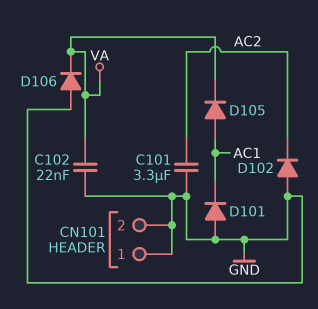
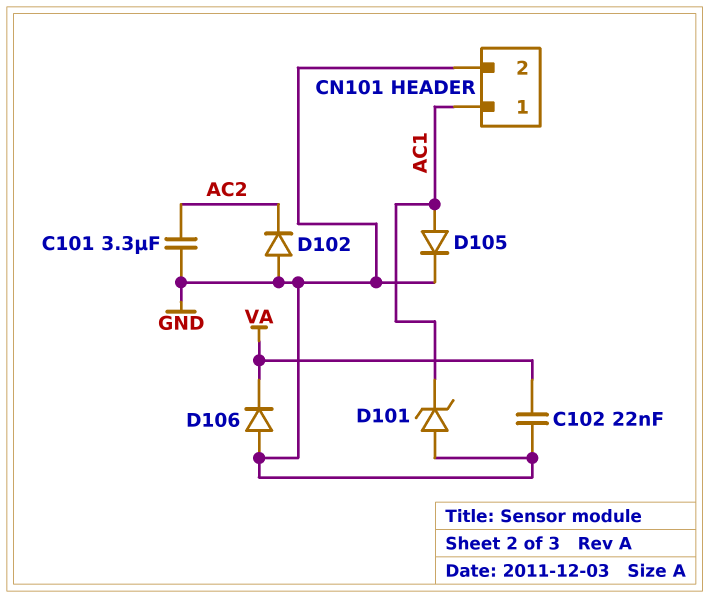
CN101 pin 1: GND -> AC1
D101: diode (A GND, K AC1) -> zener (A GND, K AC1)
D105: diode (A AC1, K VA) -> diode (A AC1, K GND)

